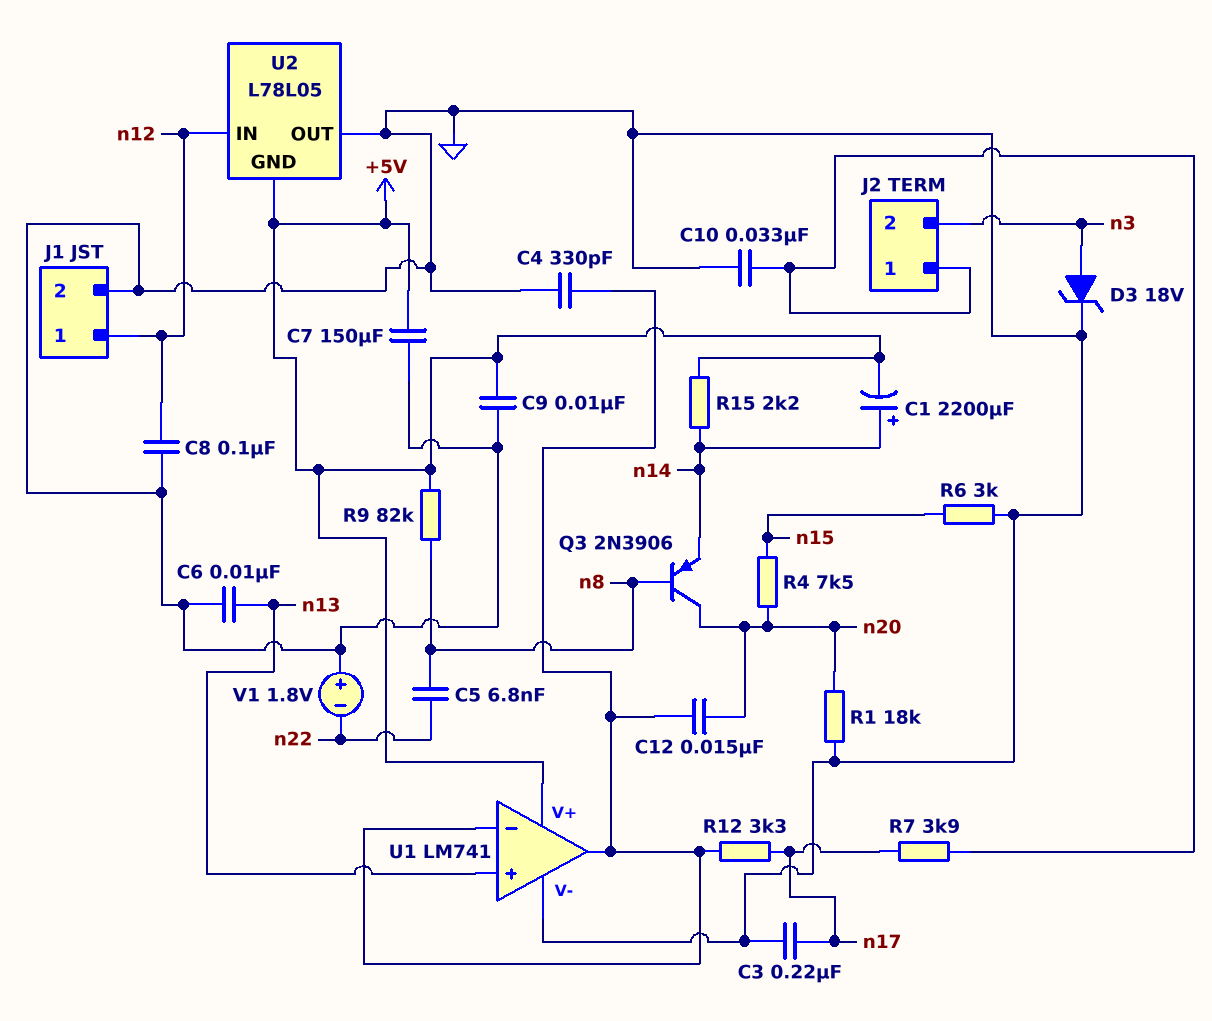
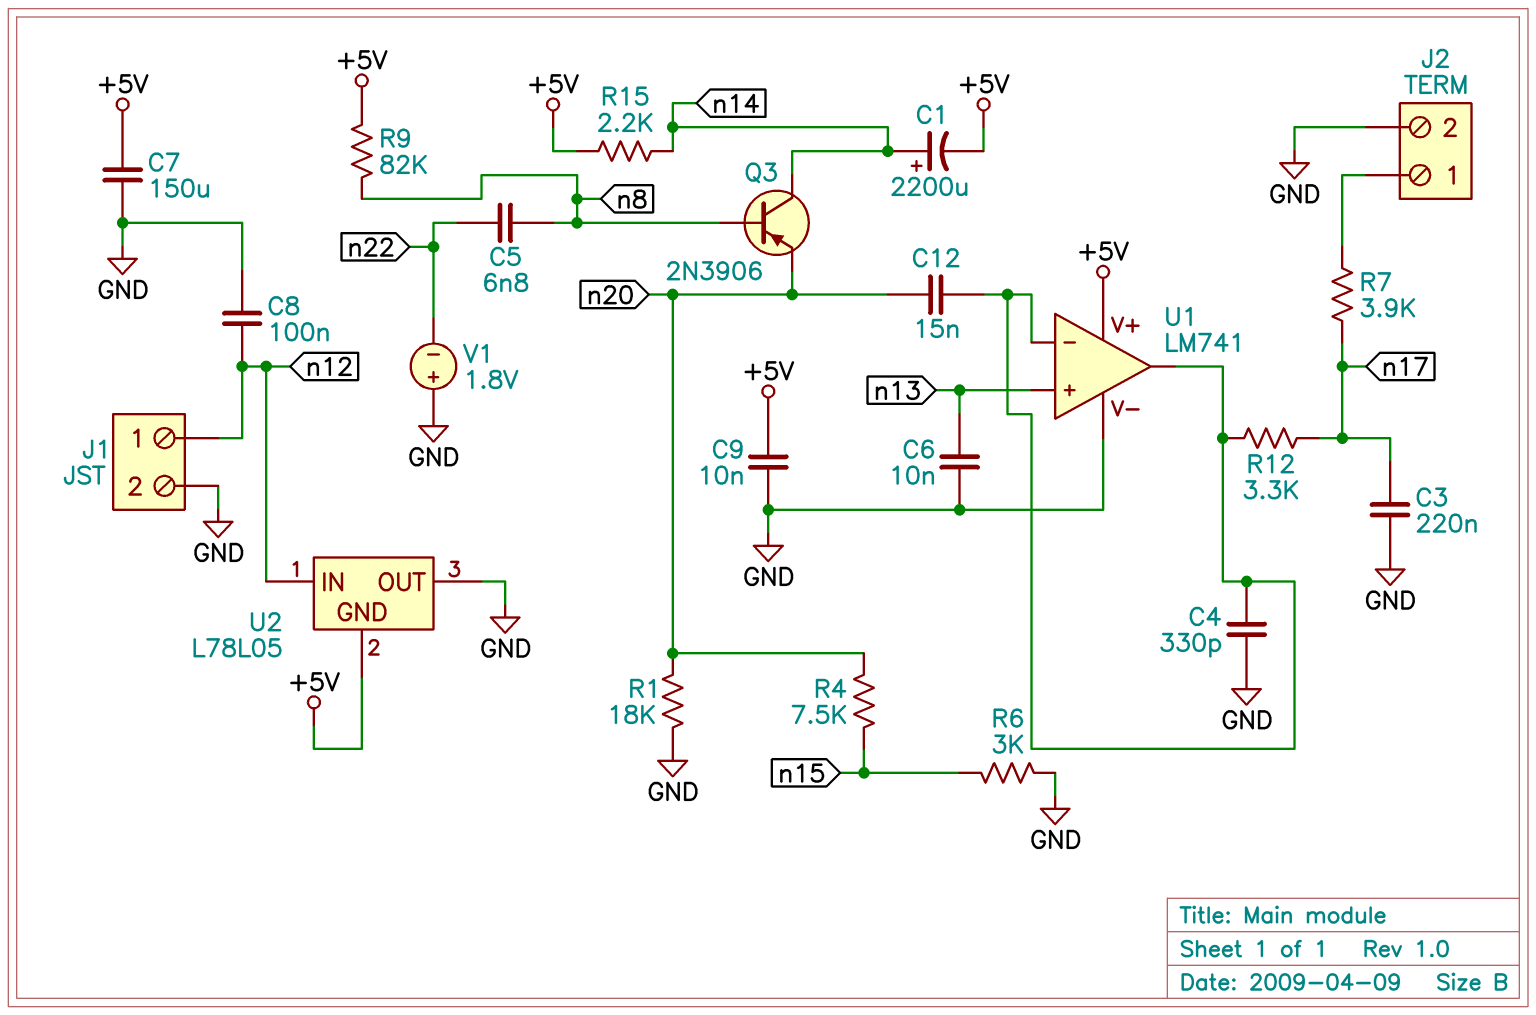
C10: 33nF (GND, J2/1) -> none
D3: zener 18V (A n3, K GND) -> none
J2 pin 2: n3 -> GND
Q3: PNP 2N3906 (B n8, C n20, E n14) -> PNP 2N3906 (B n8, C n14, E n20)

